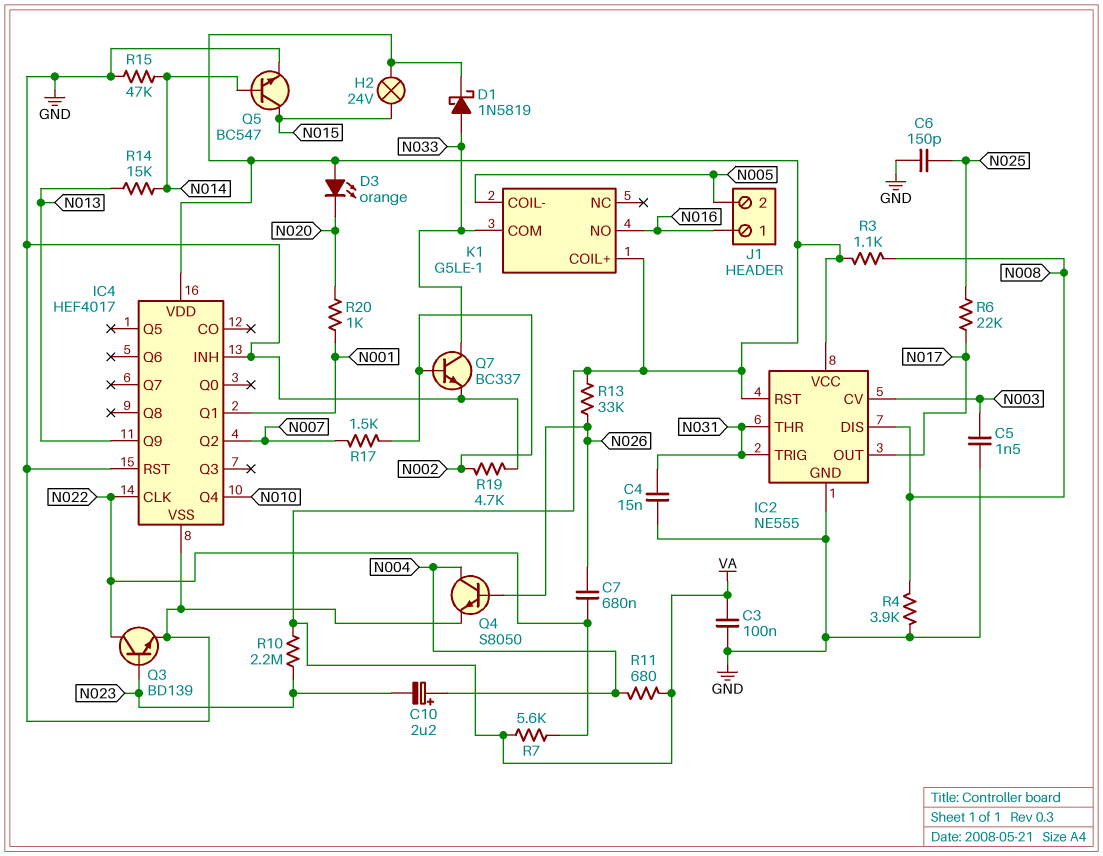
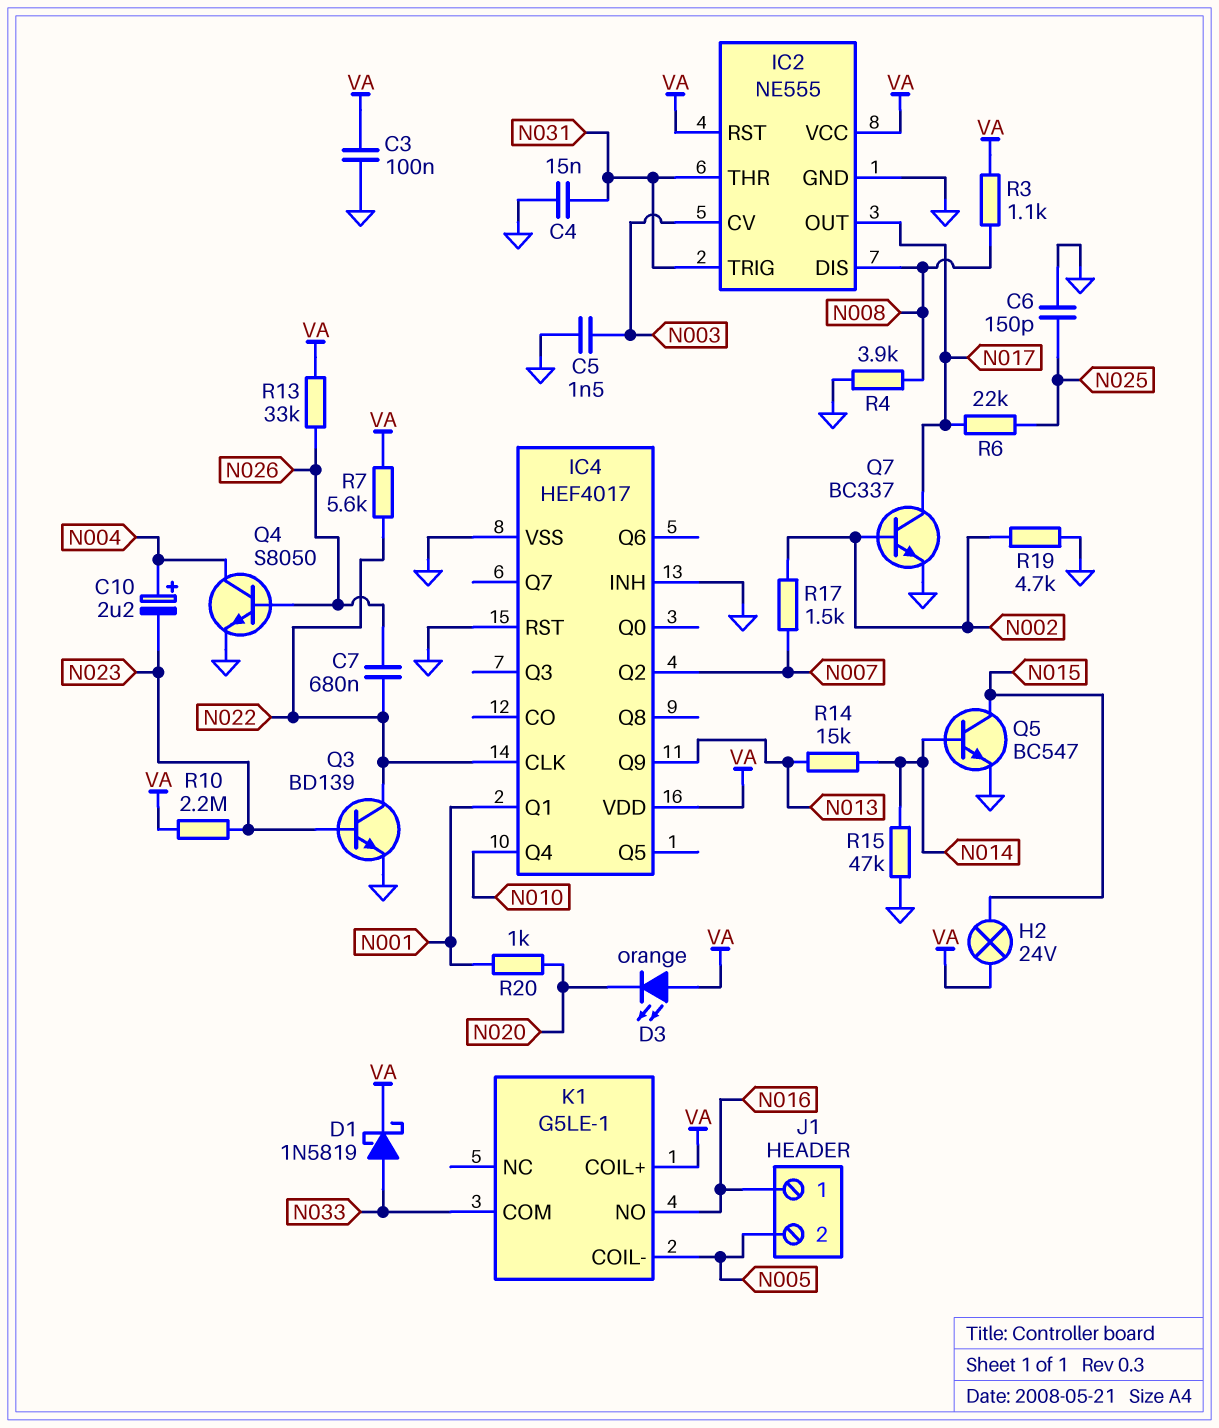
Q7: NPN BC337 (B N002, C N033, E GND) -> NPN BC337 (B N002, C N017, E GND)
R11: 680 (N004, VA) -> none

